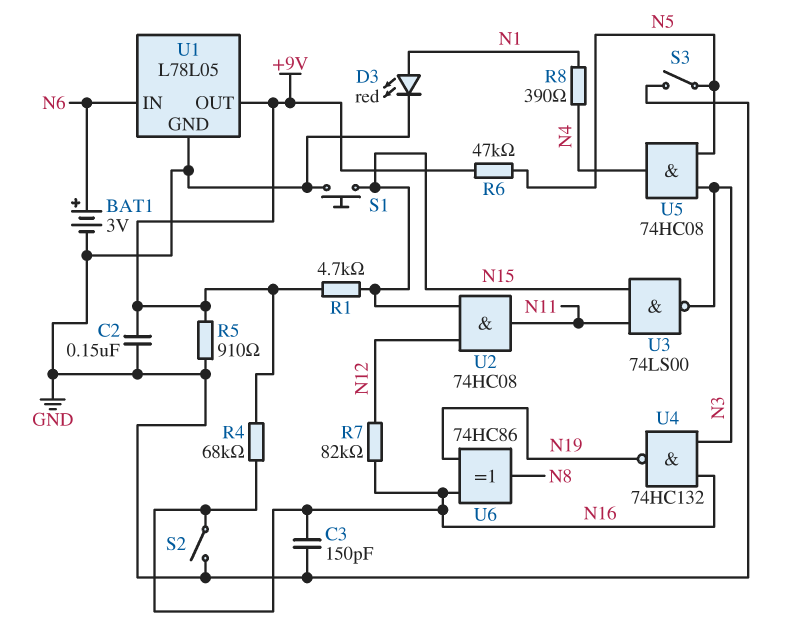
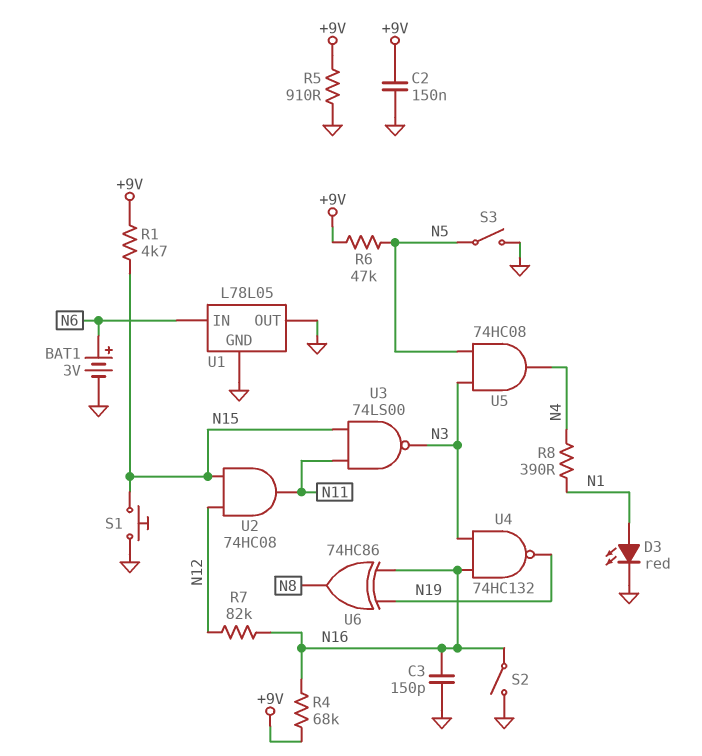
U1 pin OUT: +9V -> GND

